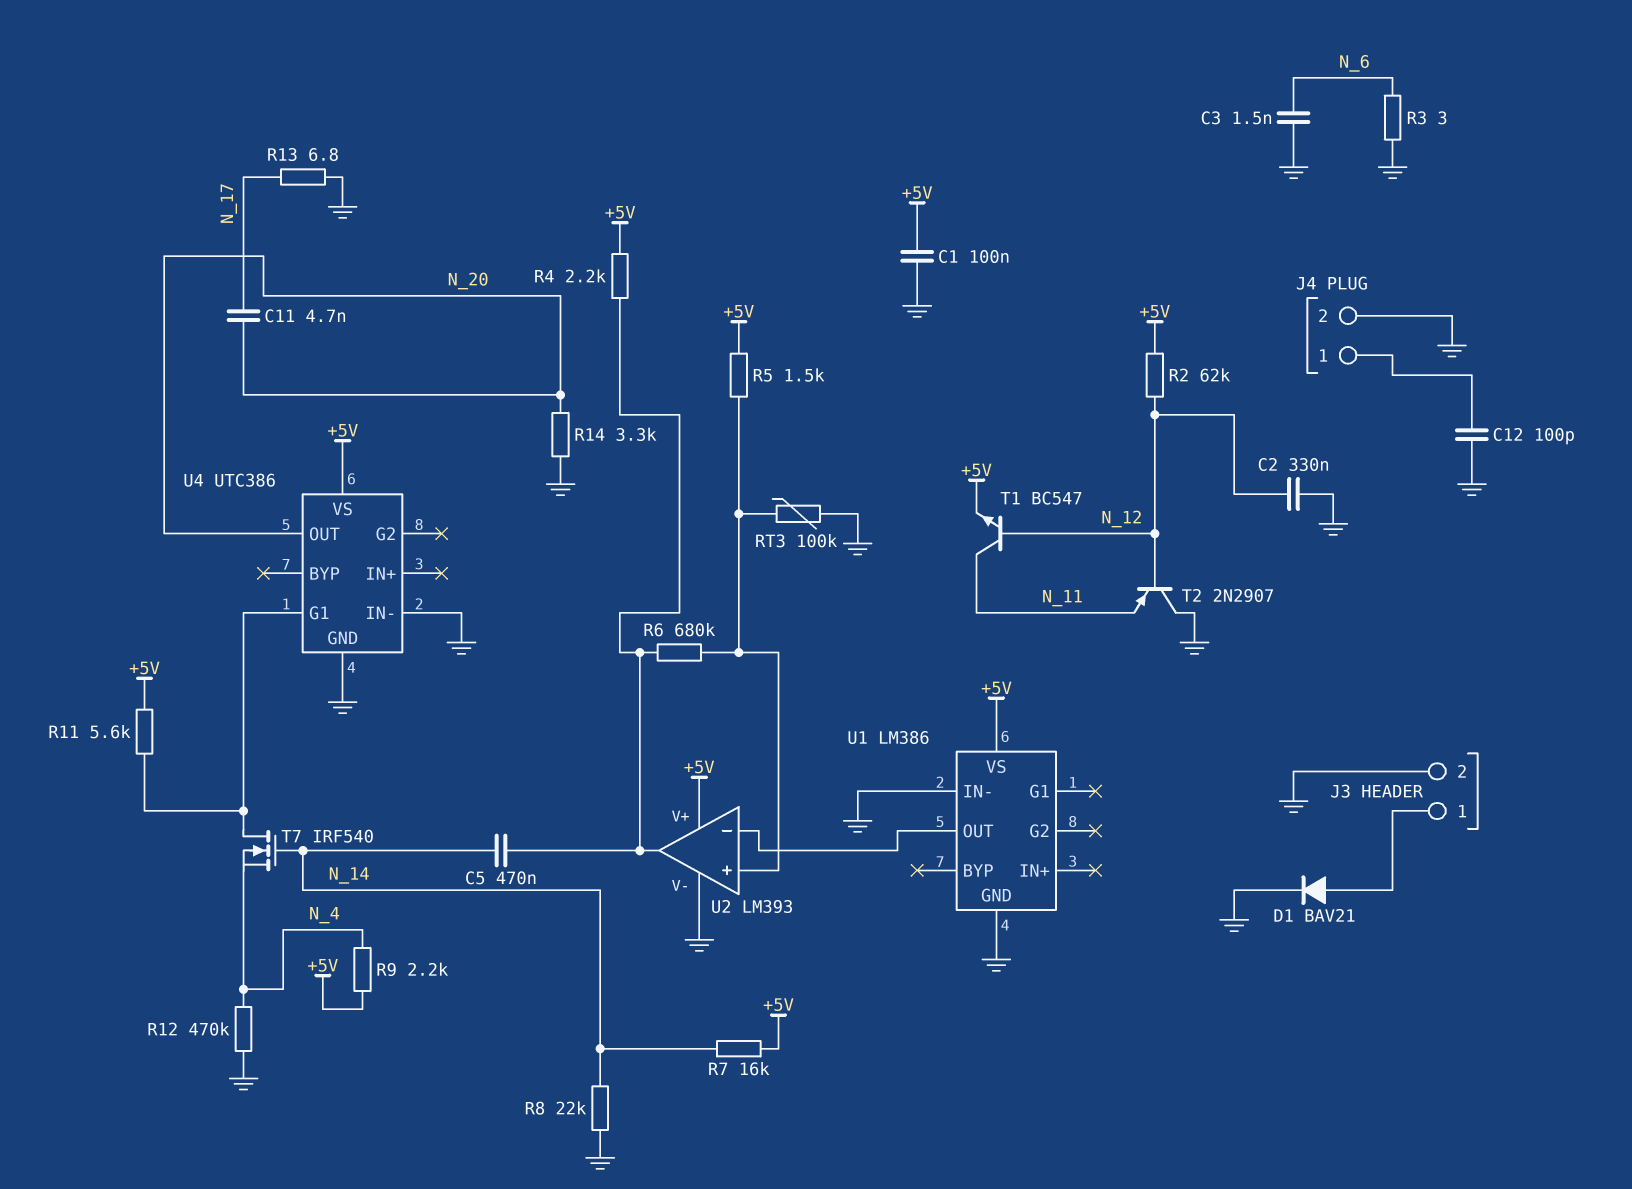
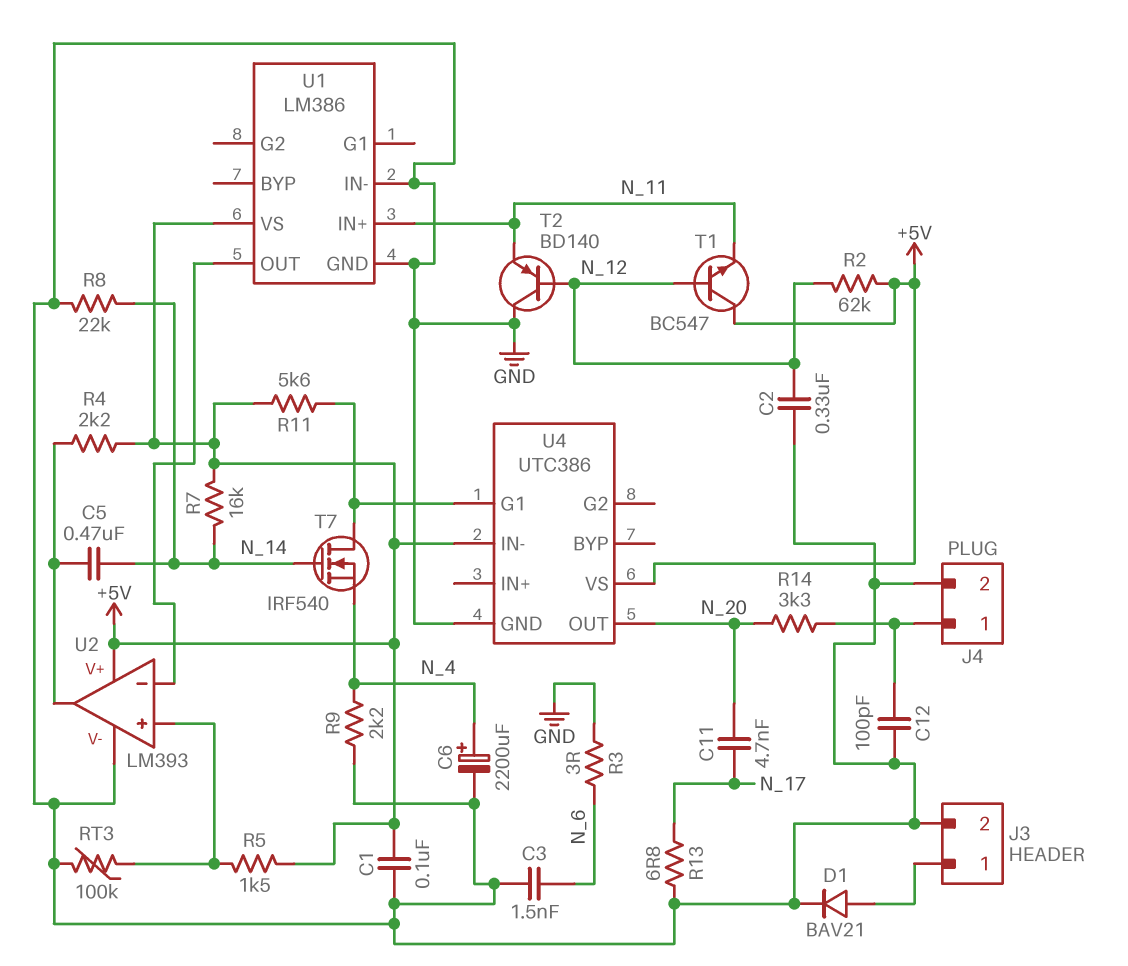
C6: none -> 2200uF (plus N_4, minus GND)
R6: 680k (U2/in+, U2/out) -> none
R9: 2.2k (+5V, N_4) -> 2.2k (GND, N_4)
R12: 470k (GND, N_4) -> none
R14: 3.3k (GND, N_20) -> 3.3k (J4/1, N_20)
T1: NPN BC547 (B N_12, C N_11, E +5V) -> NPN BC547 (B N_12, C +5V, E N_11)
T2: PNP 2N2907 (B N_12, C GND, E N_11) -> PNP BD140 (B N_12, C GND, E N_11)
U1 pin IN+: none -> N_11
U4 pin IN-: GND -> +5V

